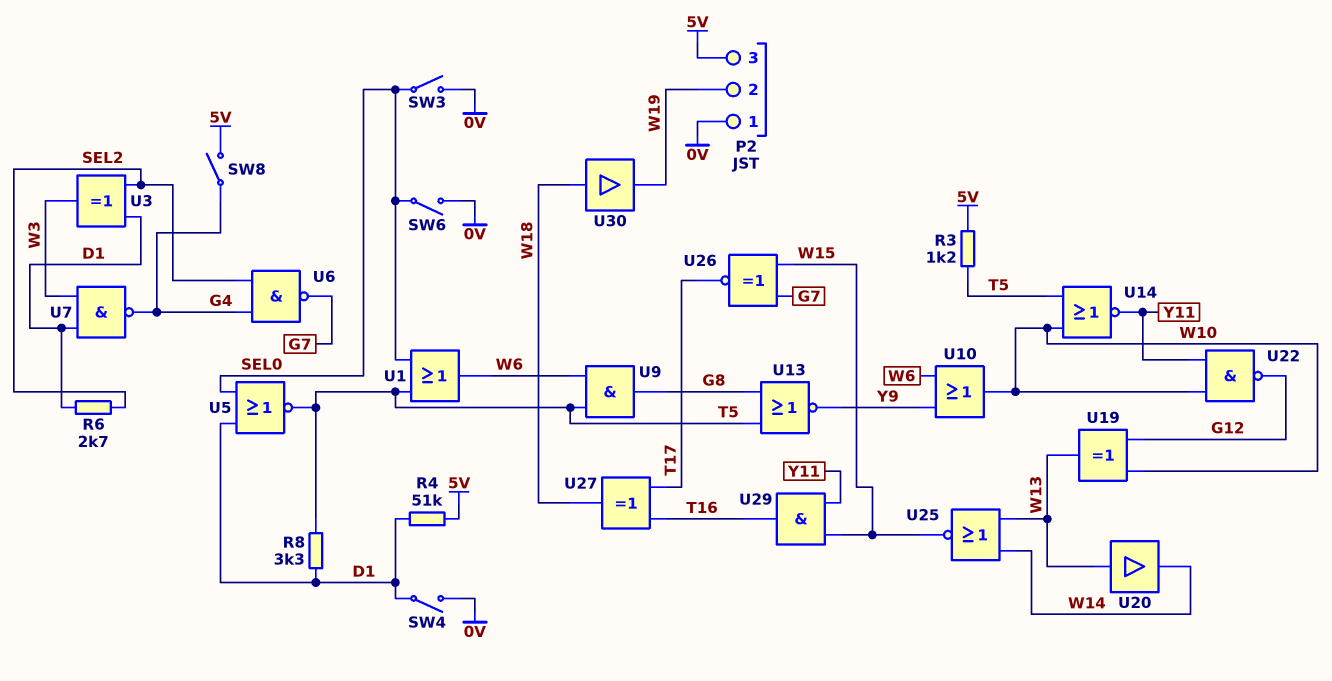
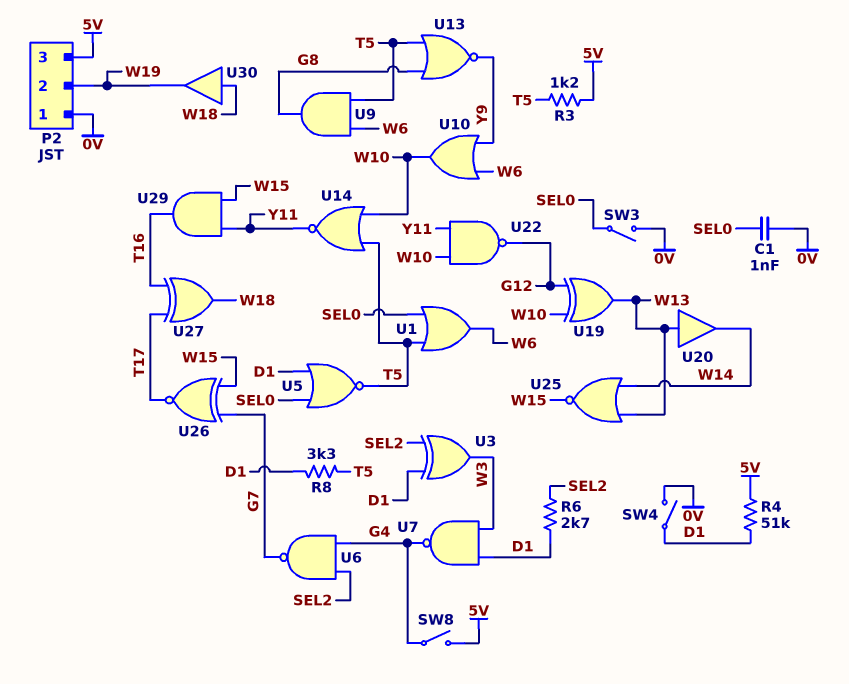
C1: none -> 1nF (0V, SEL0)
SW6: switch (0V, SEL0) -> none

